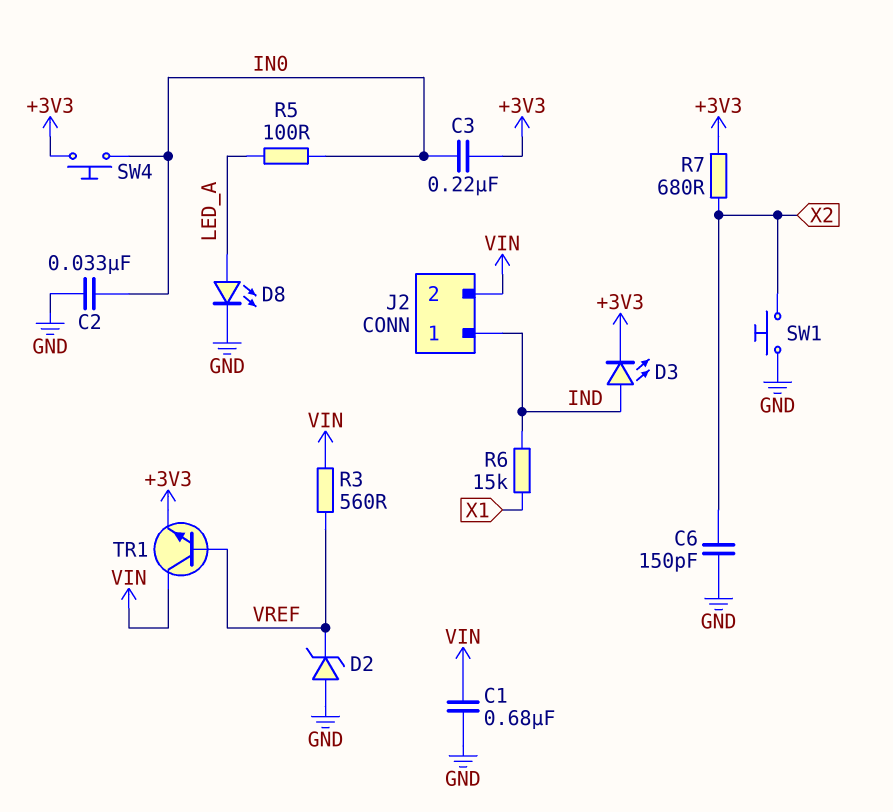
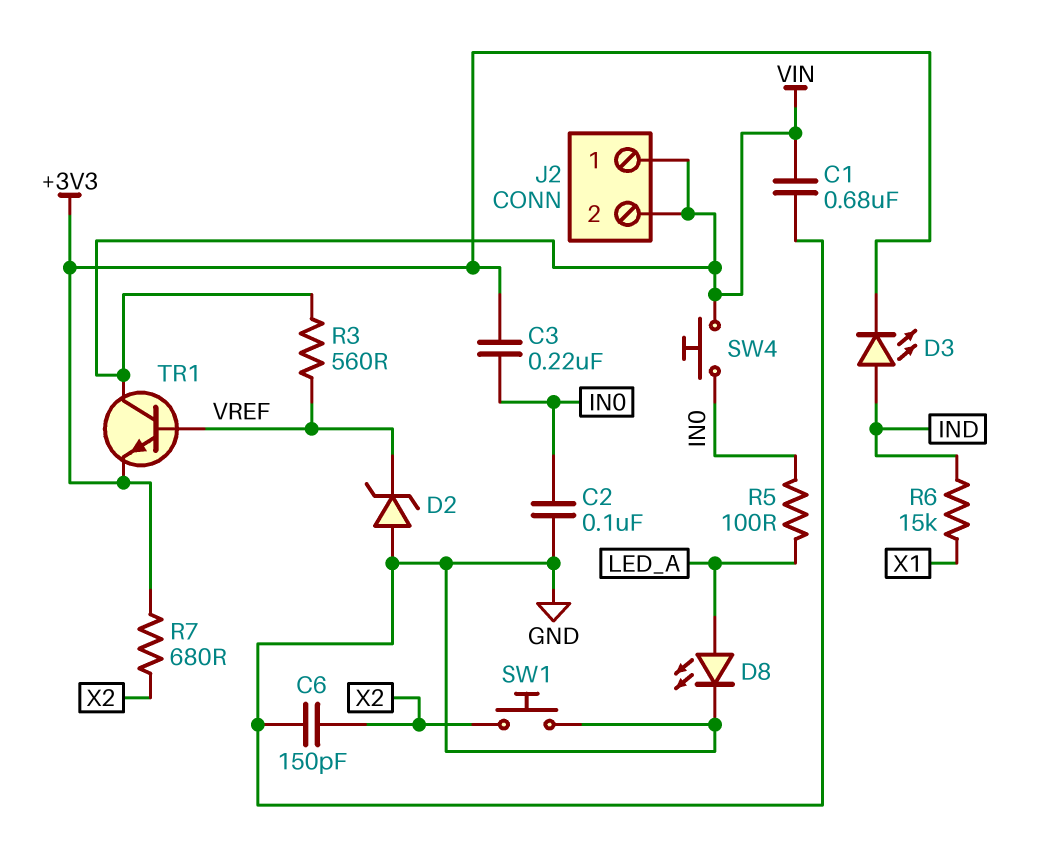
C2: 33nF (GND, IN0) -> 100nF (GND, IN0)
J2 pin 1: IND -> VIN
SW4: button (+3V3, IN0) -> button (IN0, VIN)

